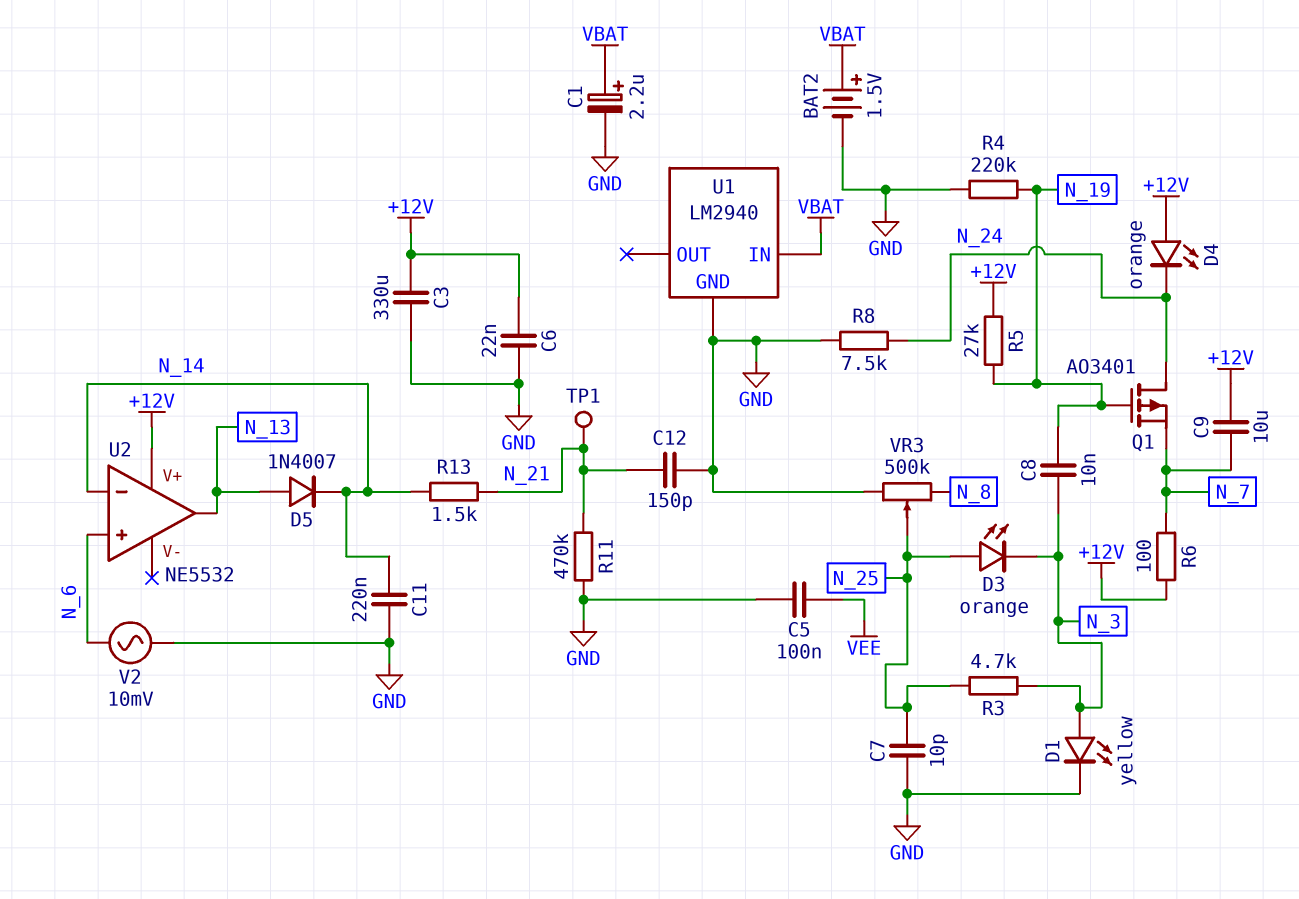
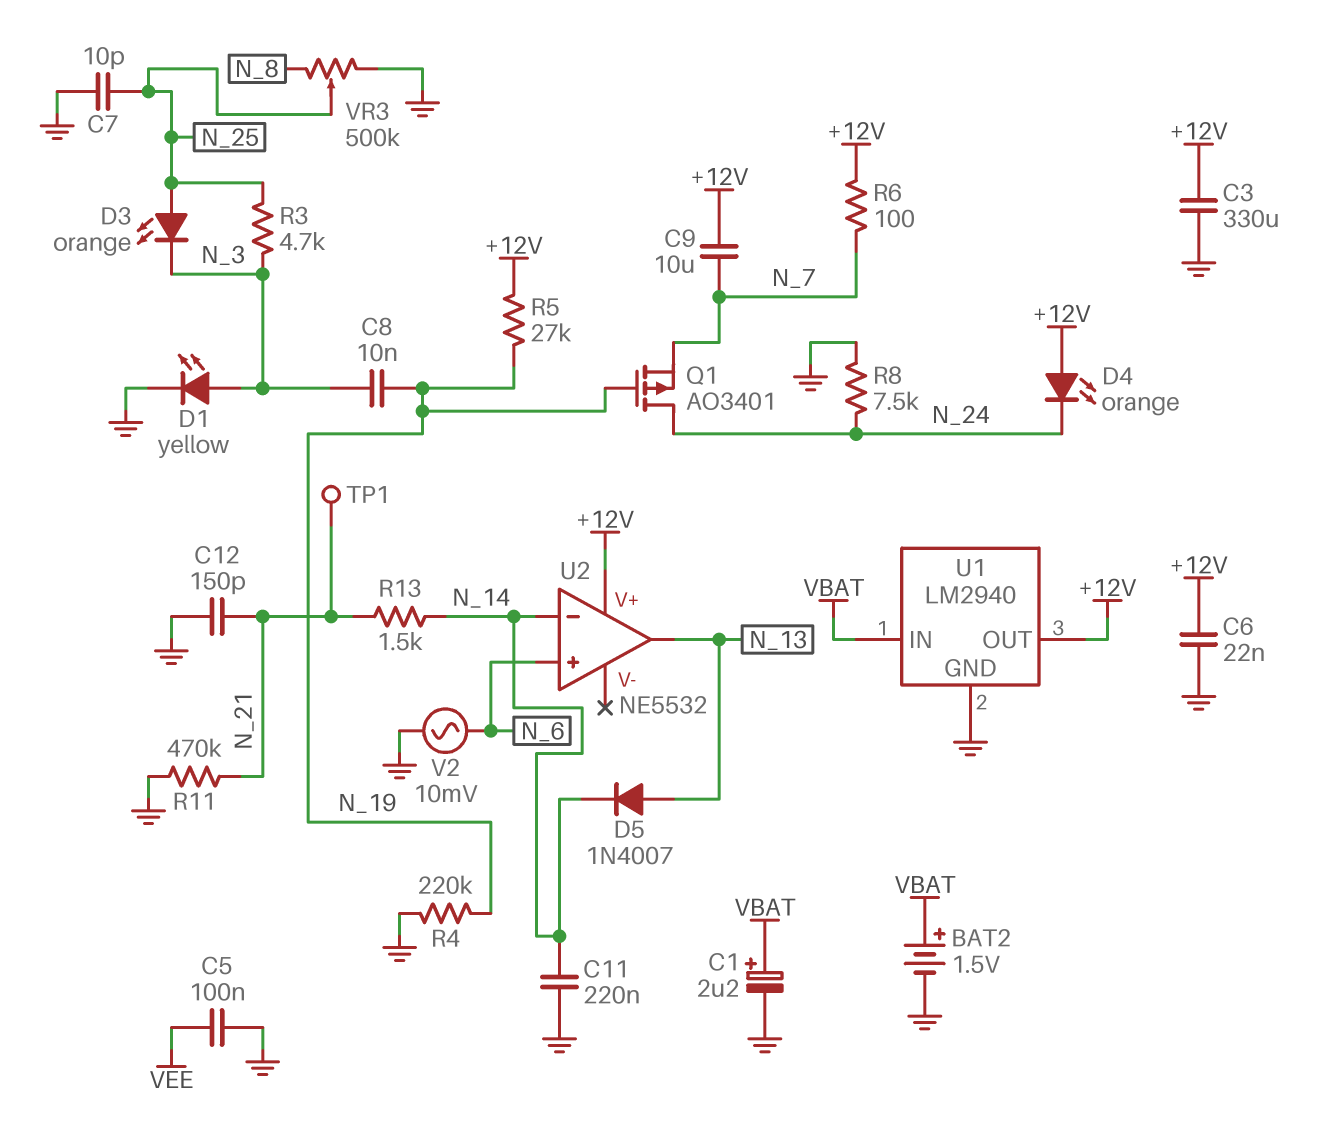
U1 pin OUT: none -> +12V

